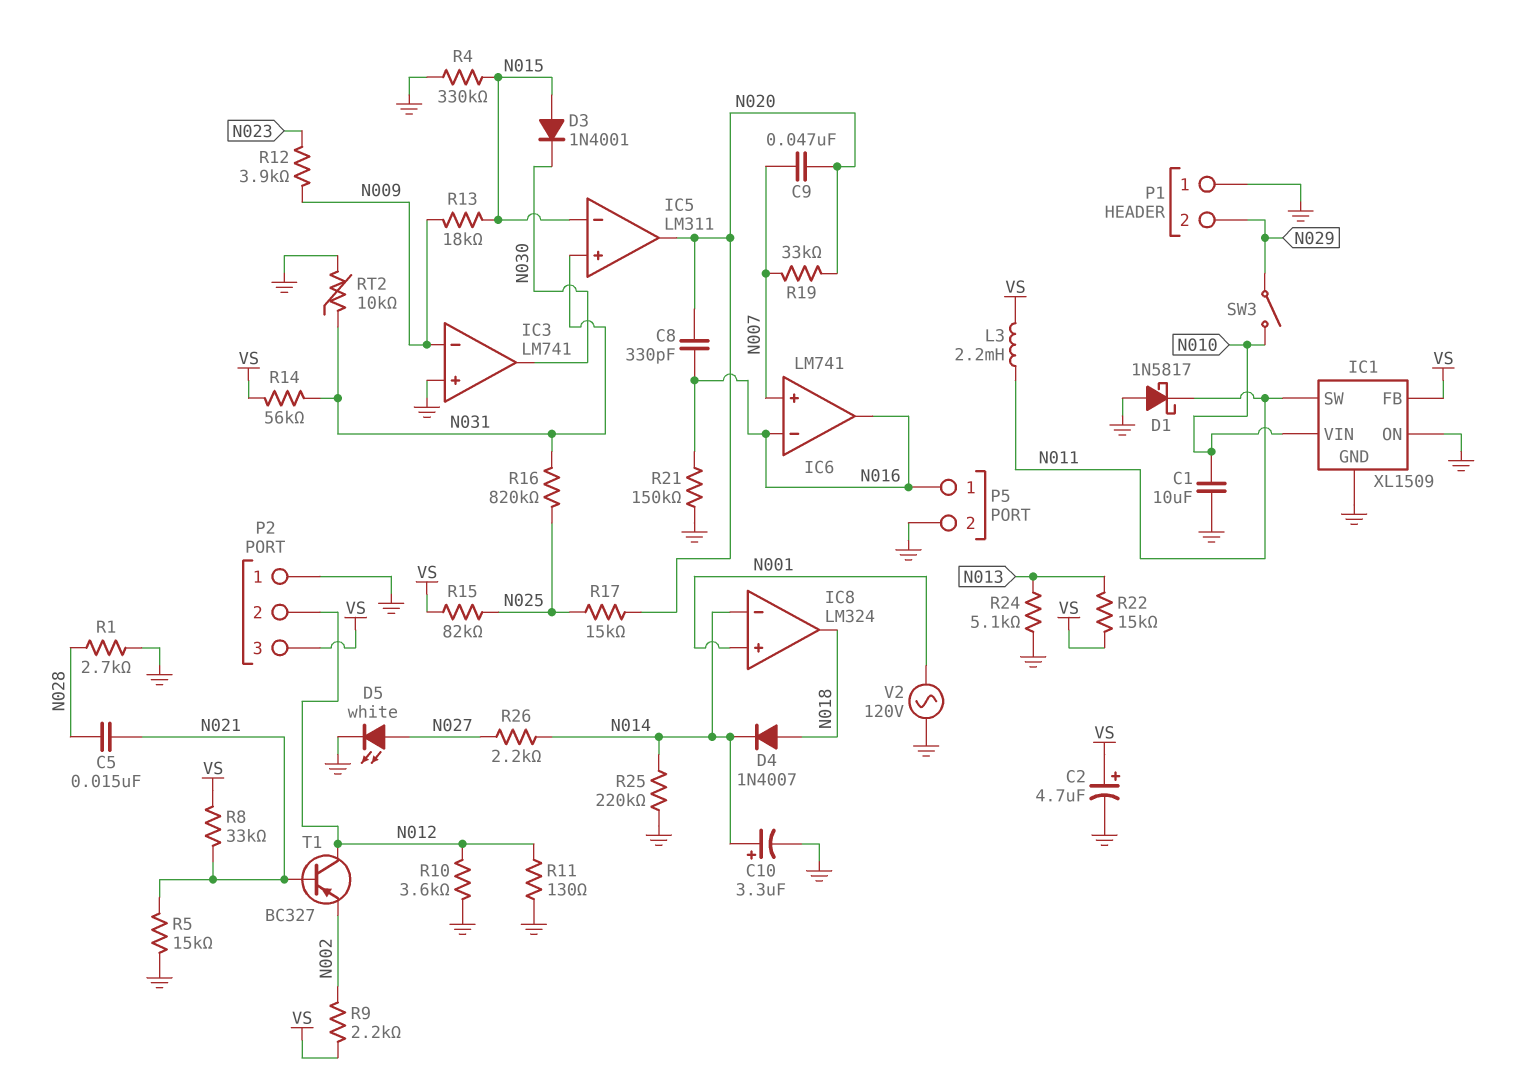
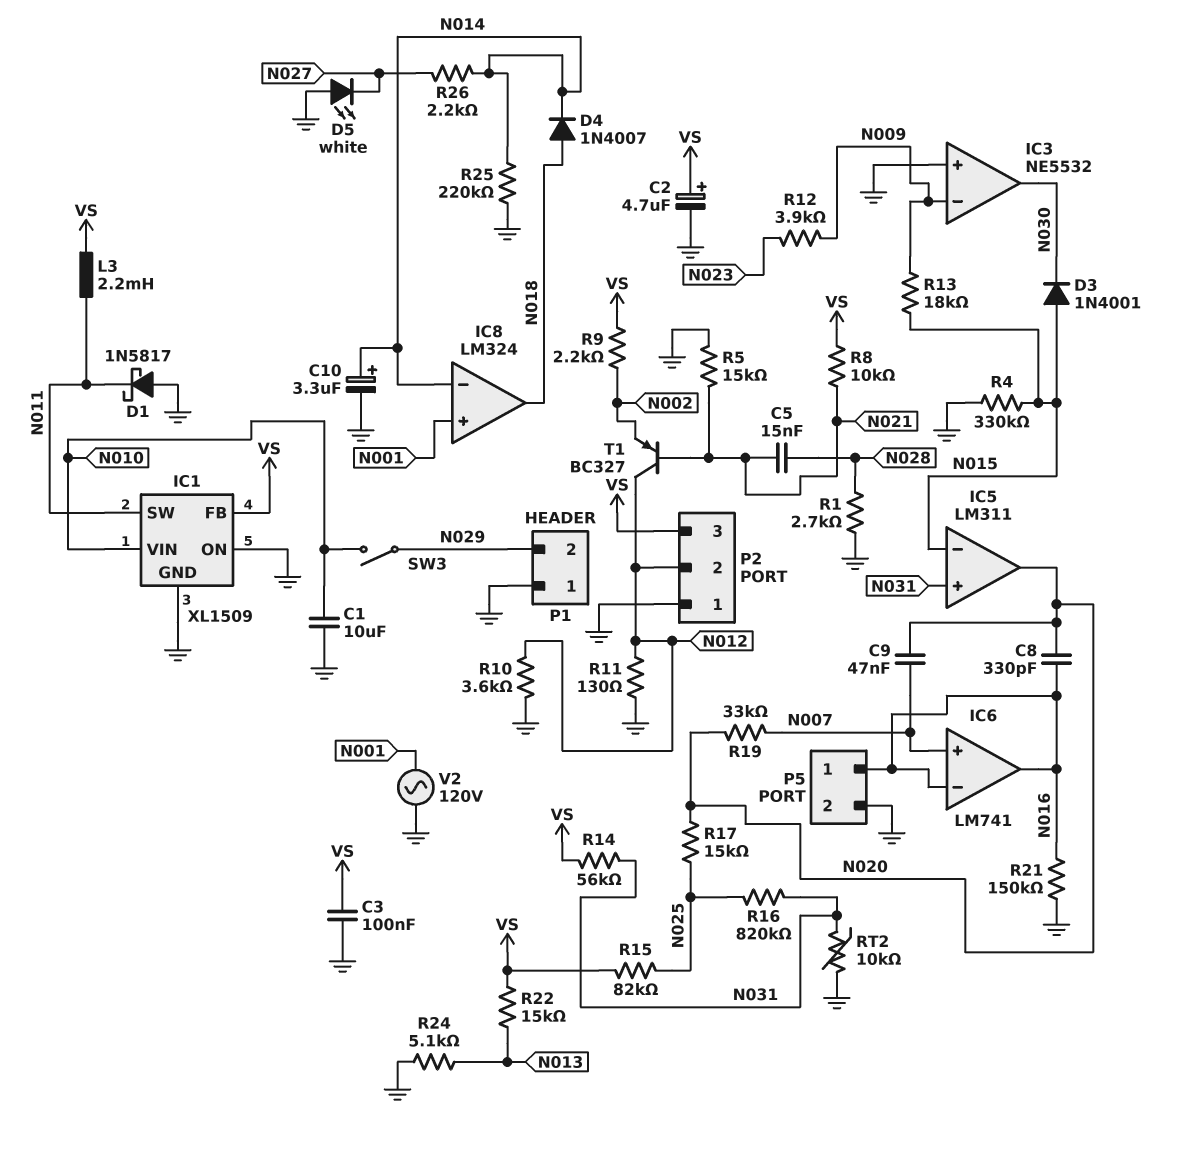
C3: none -> 100nF (GND, VS)
D5: LED white (A N027, K GND) -> LED white (A GND, K N027)
IC3: LM741 -> NE5532
R8: 33k (N021, VS) -> 10k (N021, VS)

